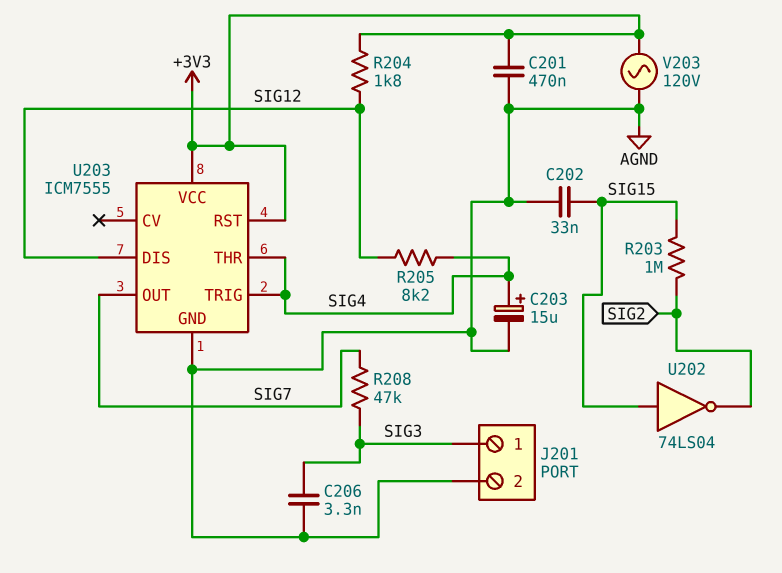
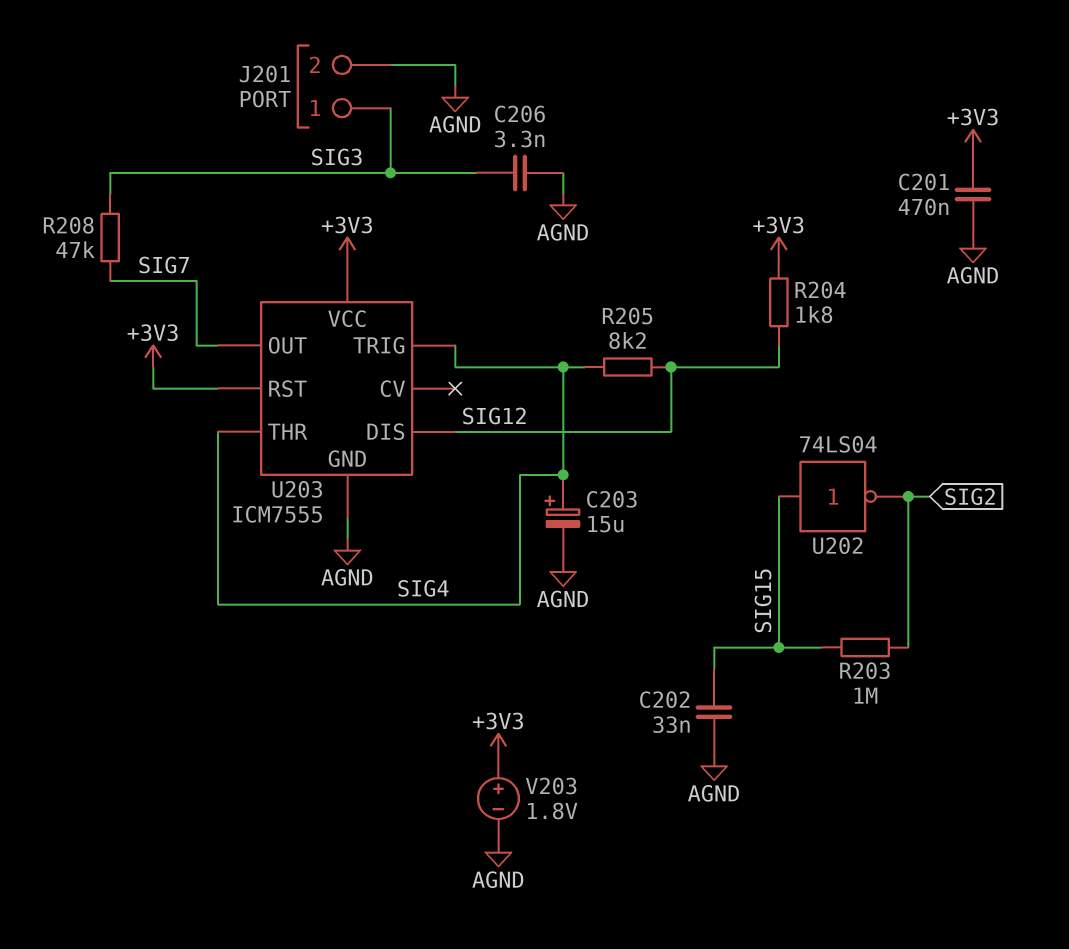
V203: AC 120V (+3V3, AGND) -> 1.8V (plus +3V3, minus AGND)

